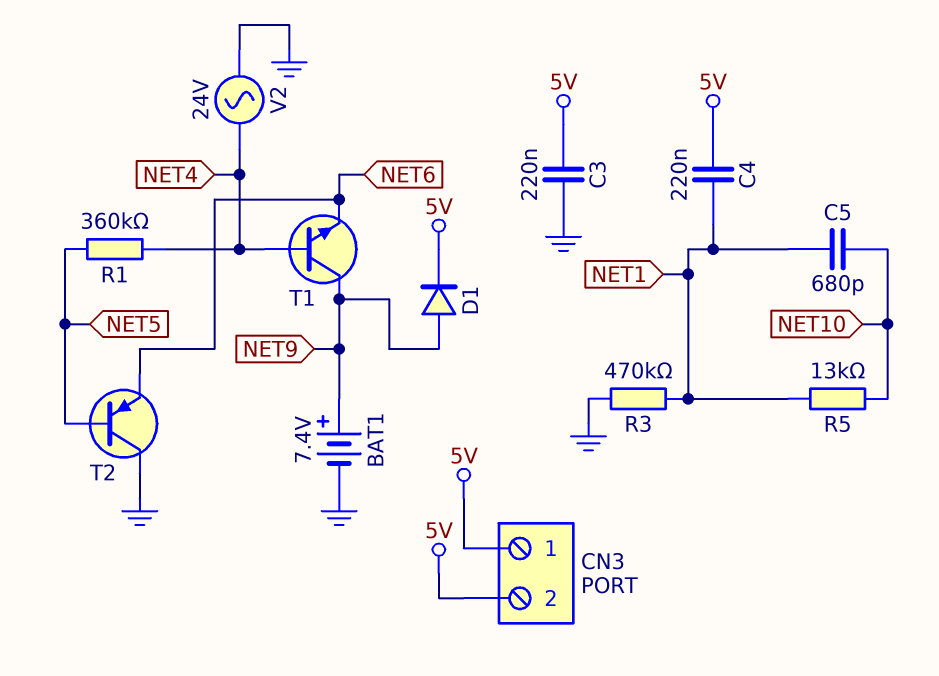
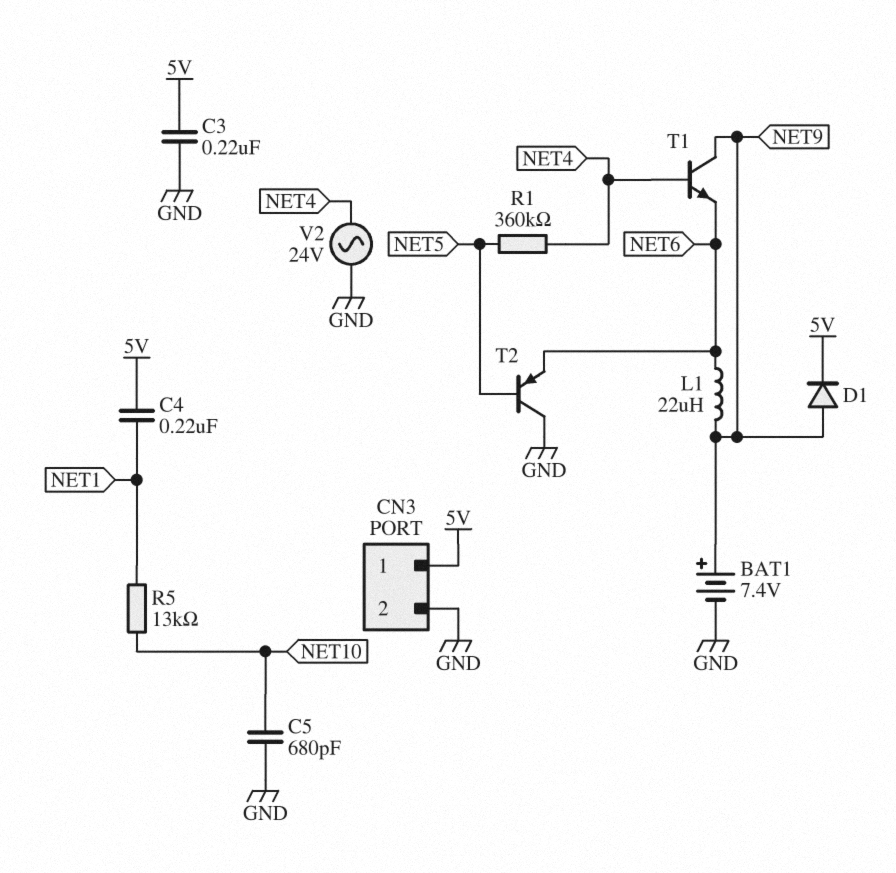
C5: 680pF (NET1, NET10) -> 680pF (GND, NET10)
CN3 pin 2: 5V -> GND
L1: none -> 22uH (NET6, NET9)
R3: 470k (GND, NET1) -> none

